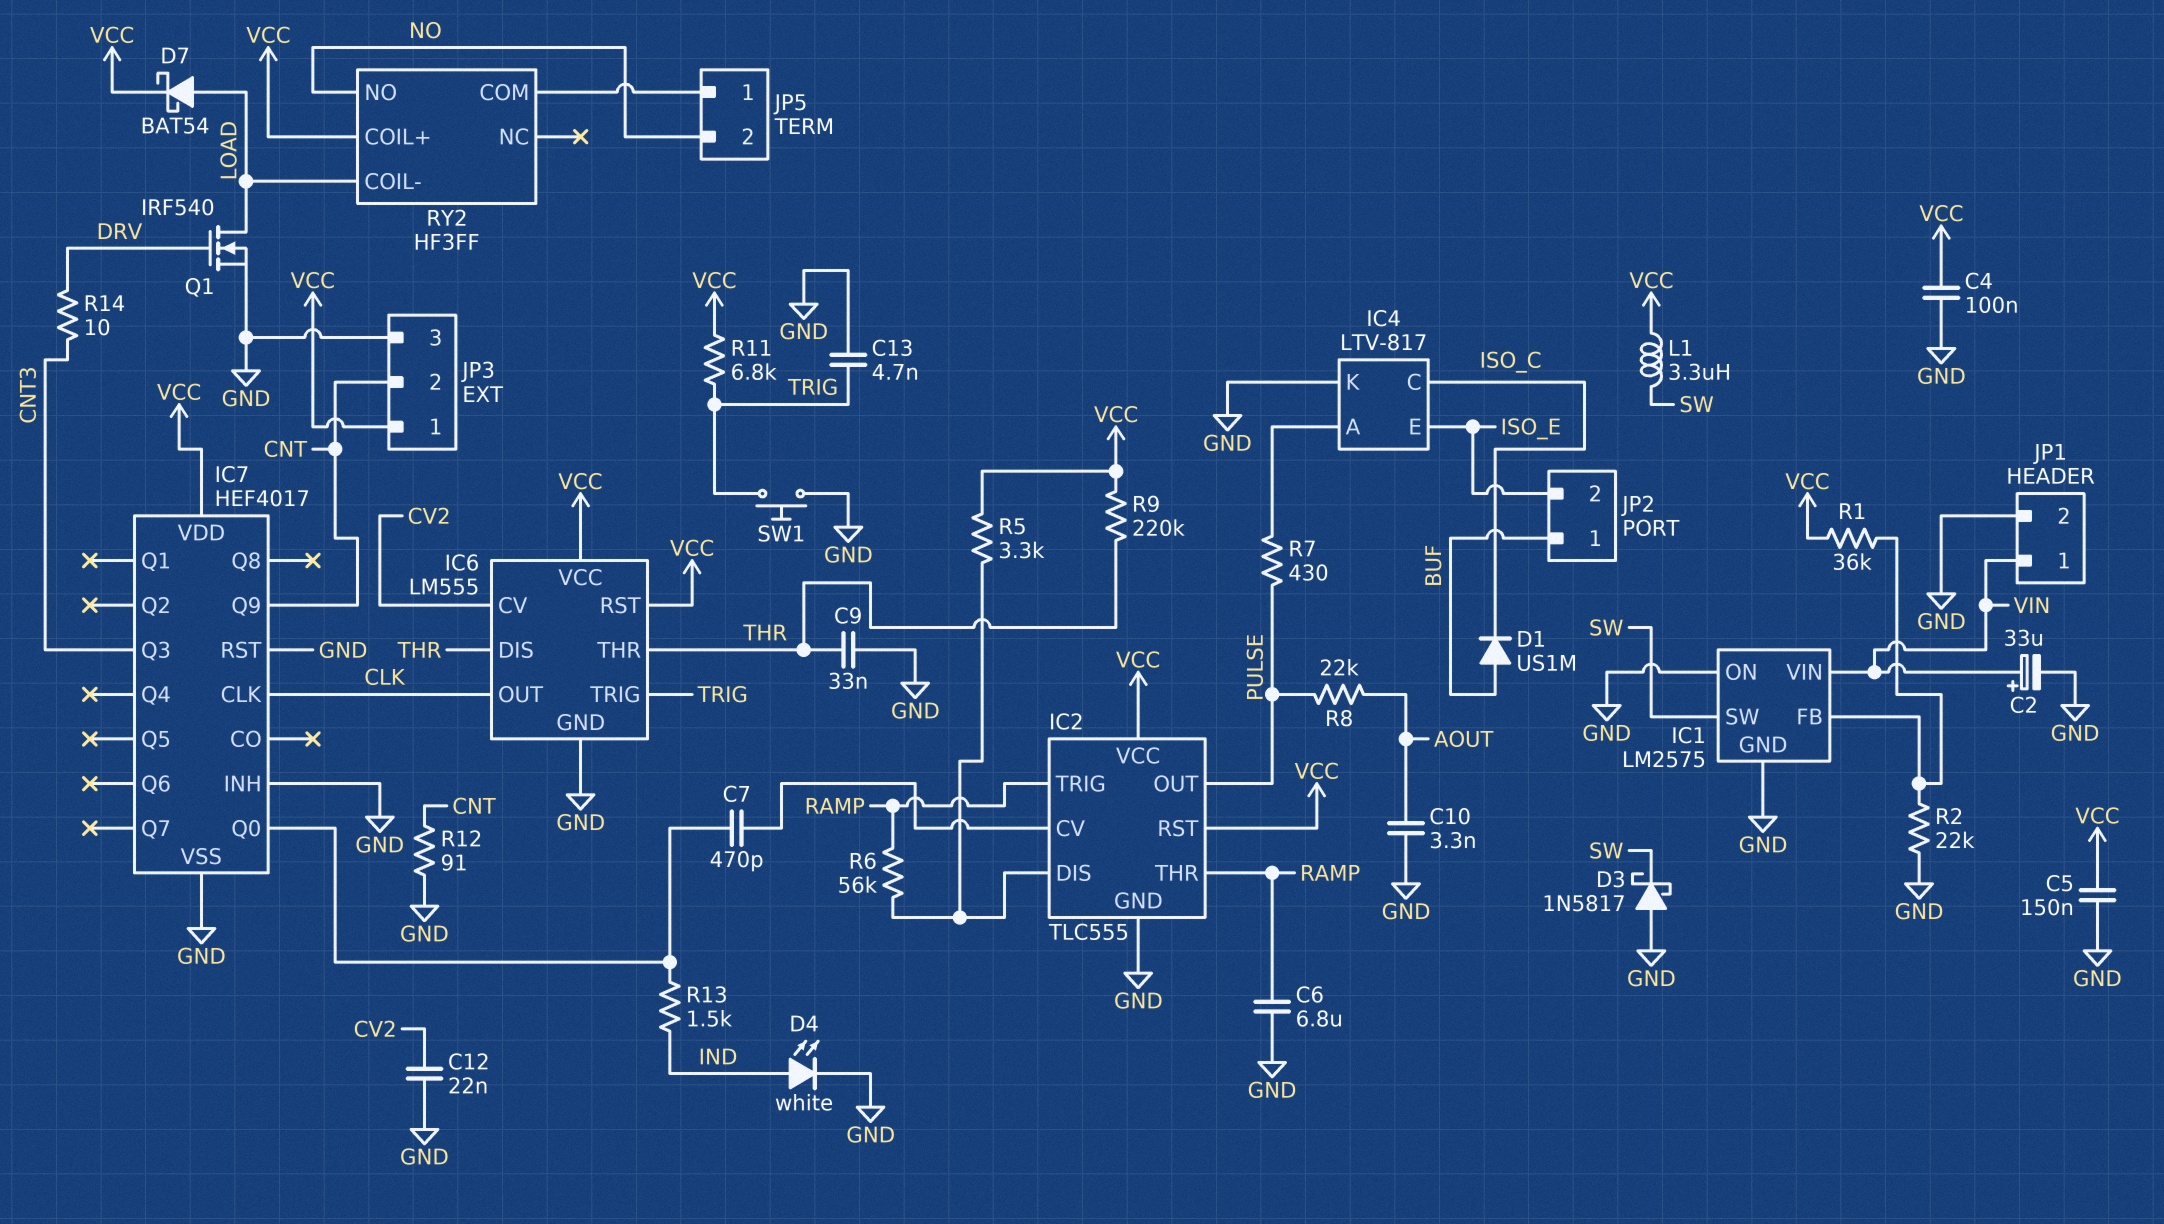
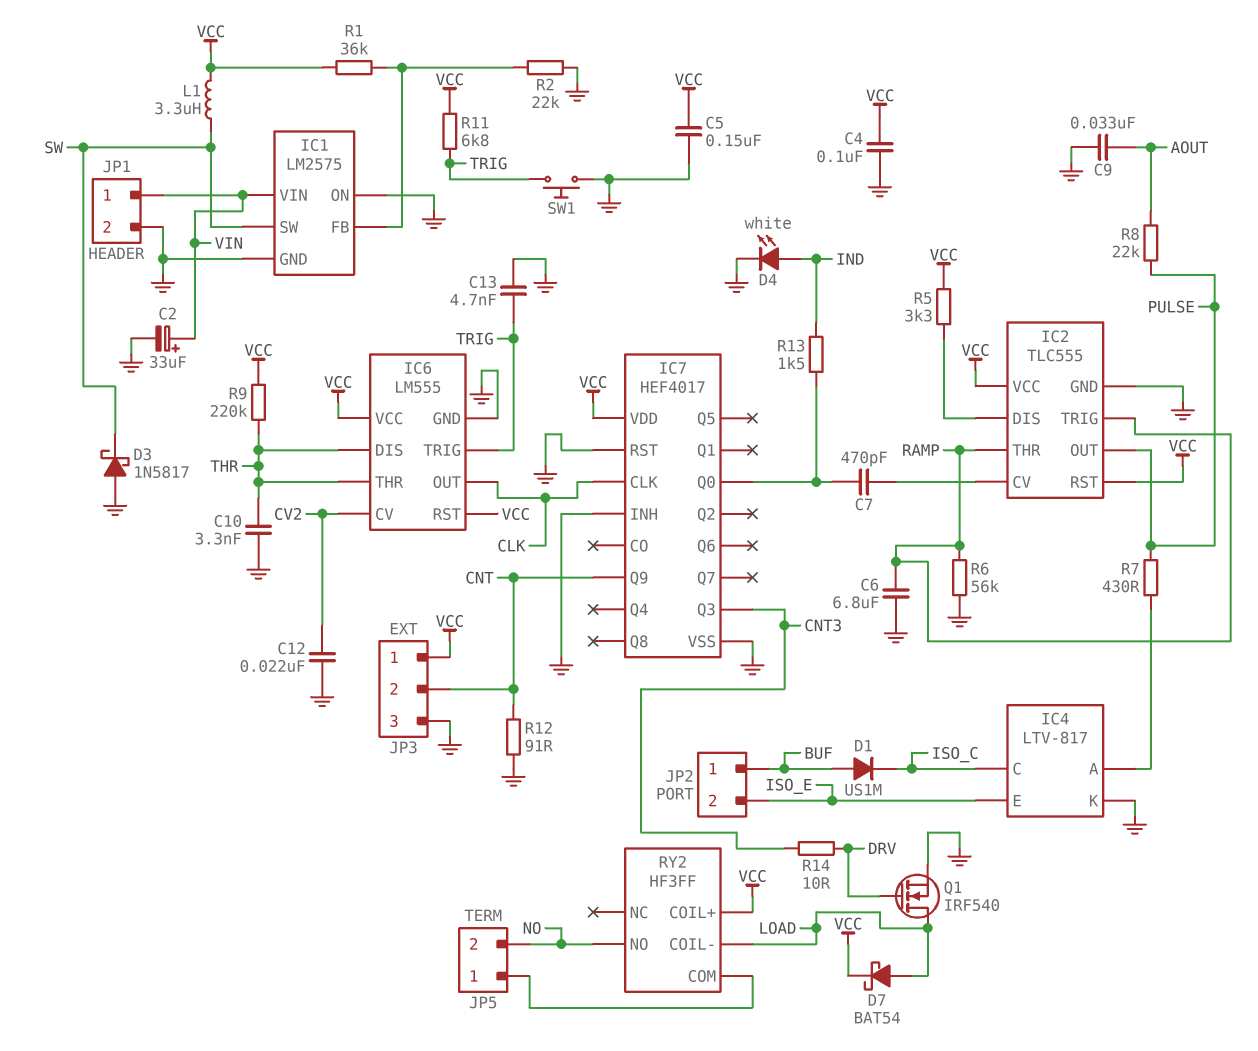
C9: 33nF (GND, THR) -> 33nF (AOUT, GND)
C10: 3.3nF (AOUT, GND) -> 3.3nF (GND, THR)
R6: 56k (IC2/DIS, RAMP) -> 56k (GND, RAMP)

